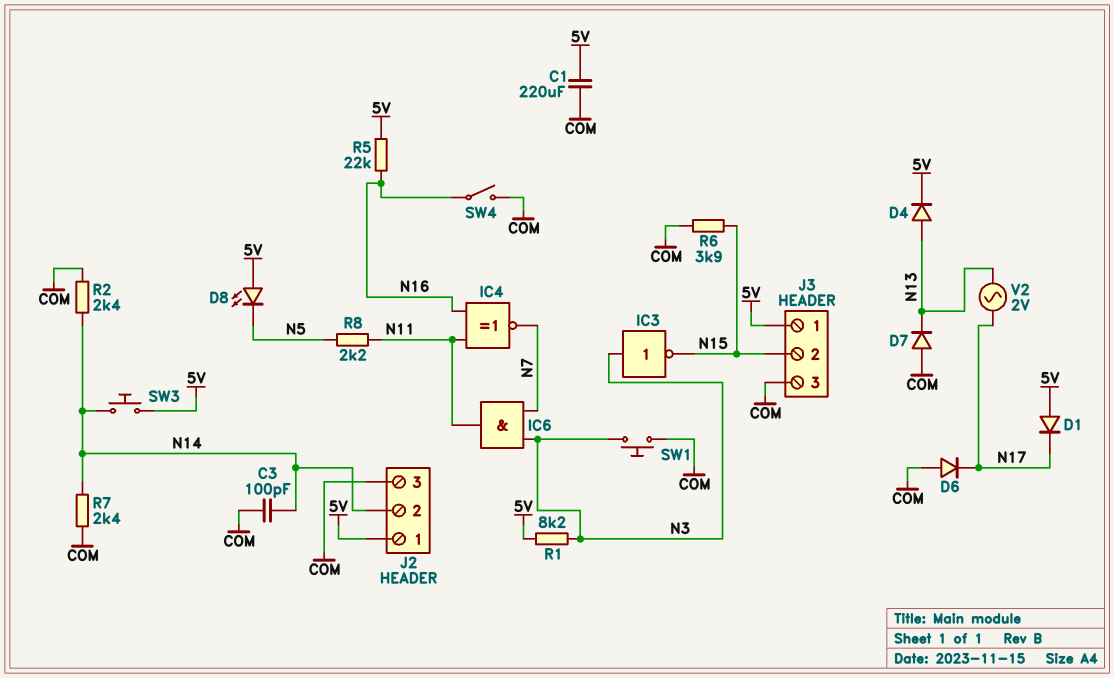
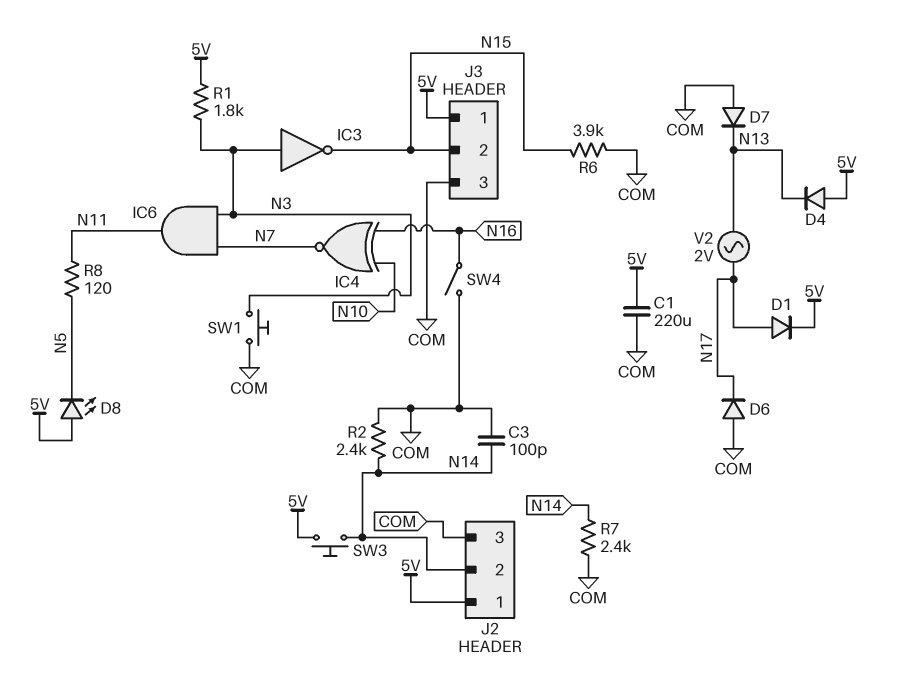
D1: diode (A 5V, K N17) -> diode (A N17, K 5V)
D4: diode (A N13, K 5V) -> diode (A 5V, K N13)
IC4: XNOR (in N11, in N16, out N7) -> XNOR (in N10, in N16, out N7)
R1: 8.2k (5V, N3) -> 1.8k (5V, N3)
R5: 22k (5V, N16) -> none
R8: 2.2k (N5, N11) -> 120 (N5, N11)

